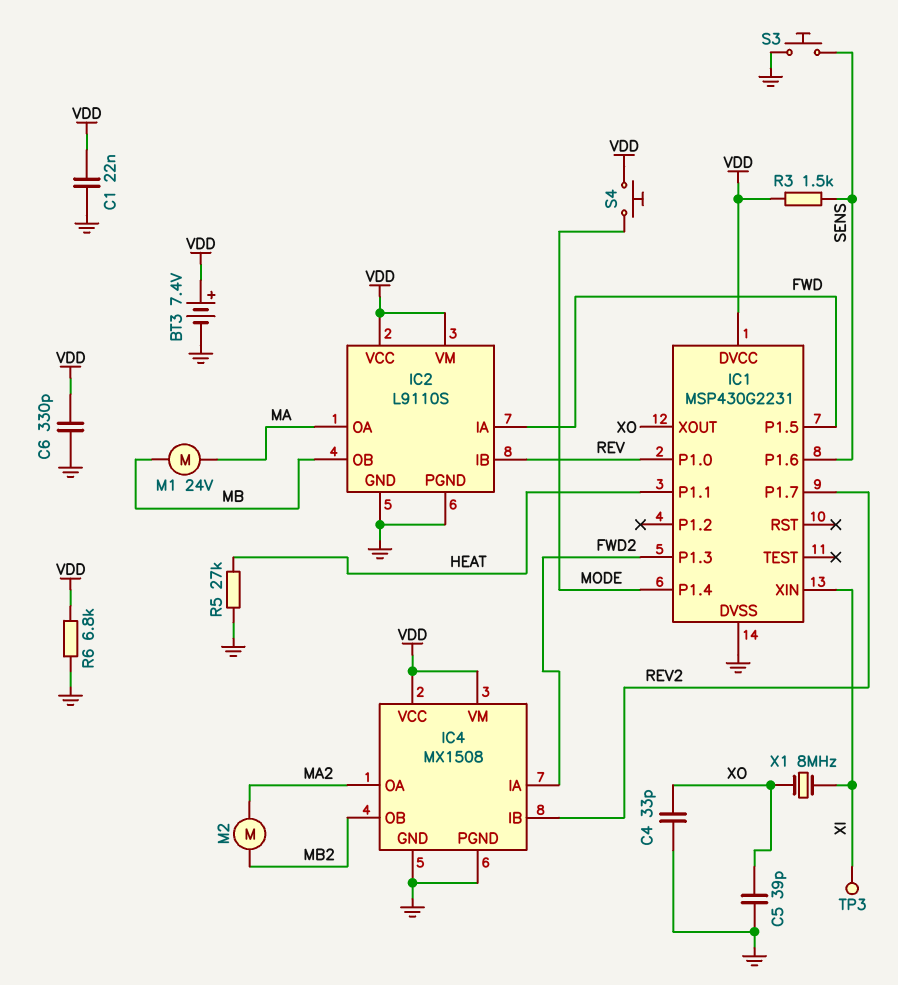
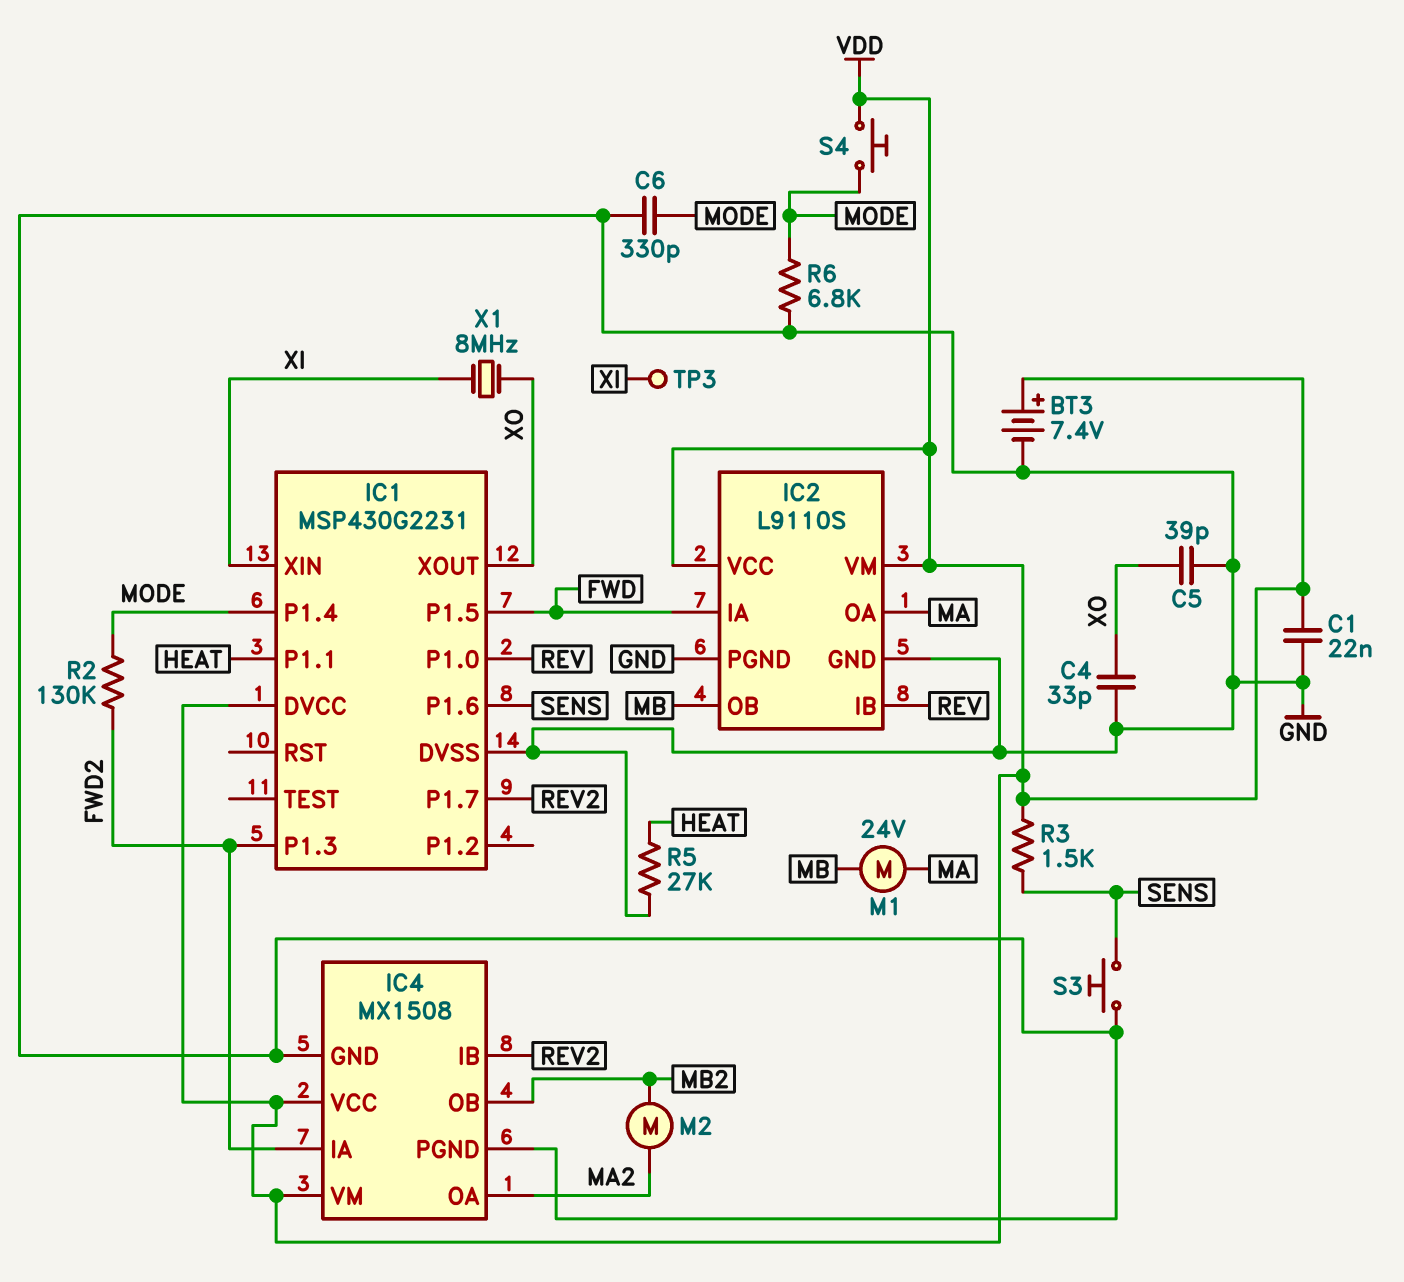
C6: 330pF (GND, VDD) -> 330pF (GND, MODE)
R2: none -> 130k (FWD2, MODE)
R6: 6.8k (GND, VDD) -> 6.8k (GND, MODE)

